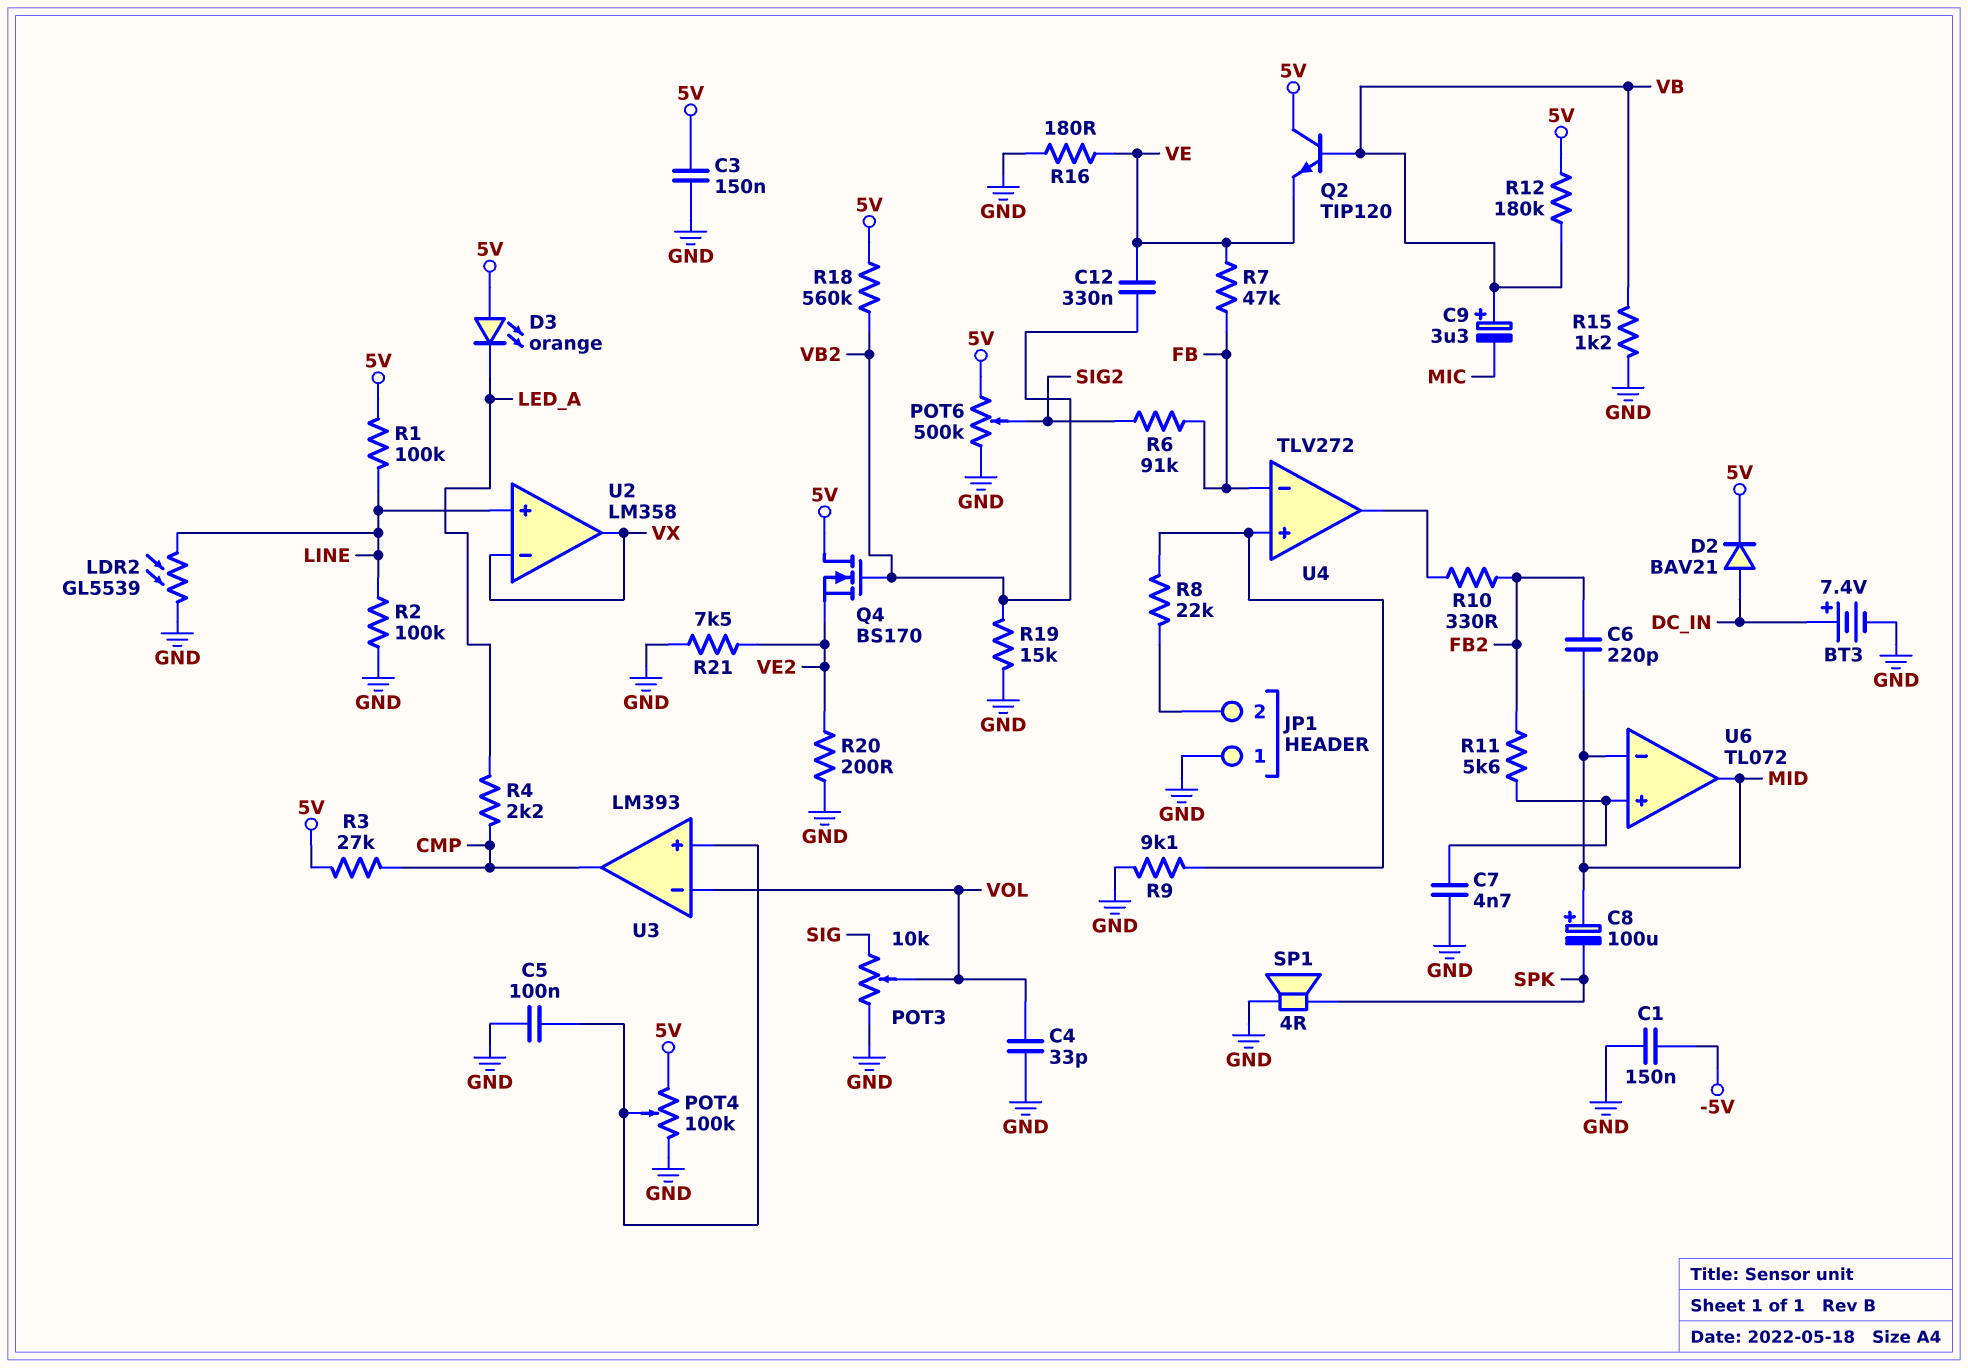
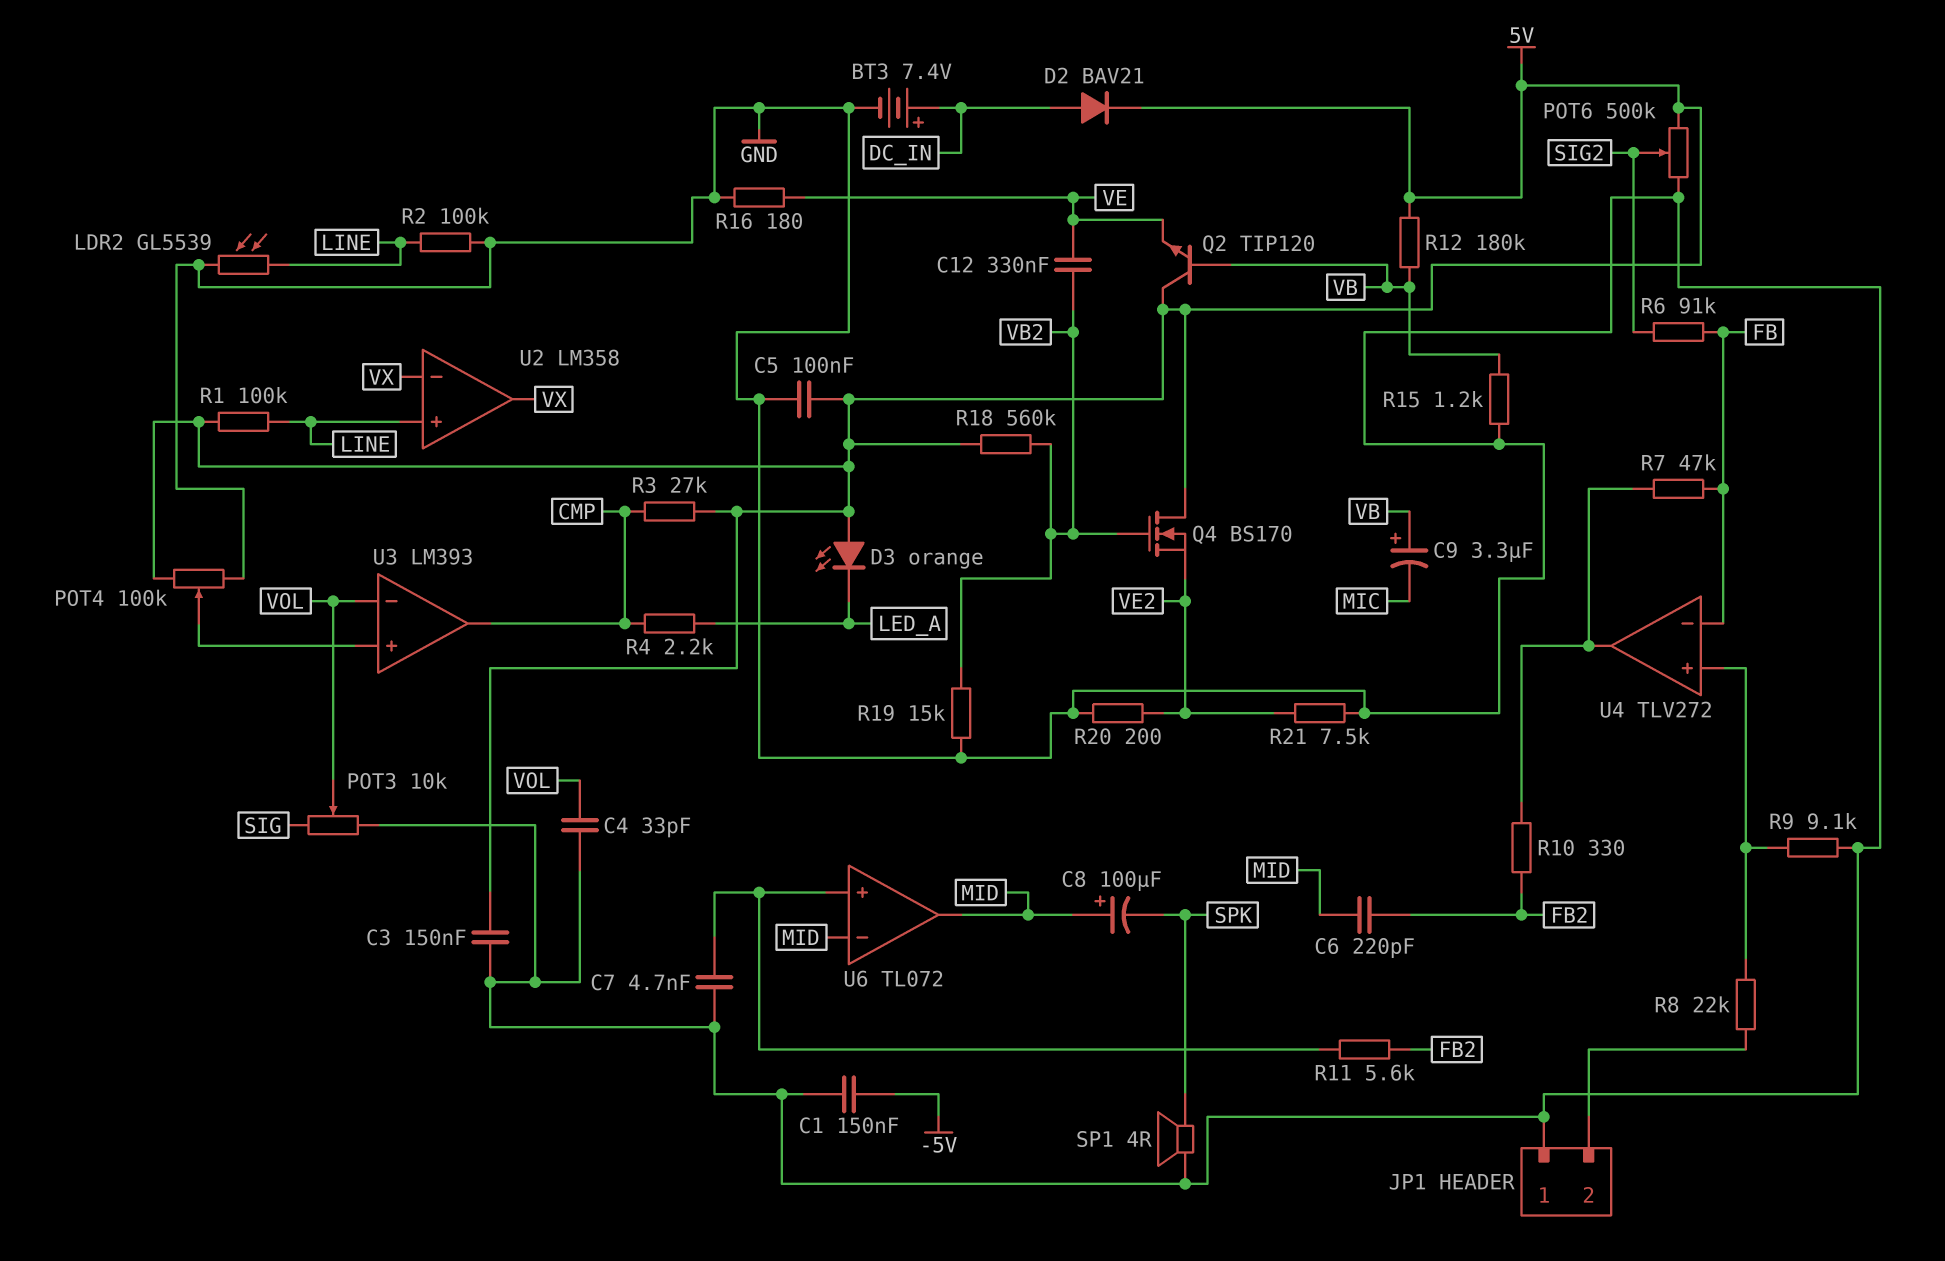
C5: 100nF (GND, U3/in+) -> 100nF (5V, GND)
R7: 47k (FB, VE) -> 47k (FB, U4/out)

